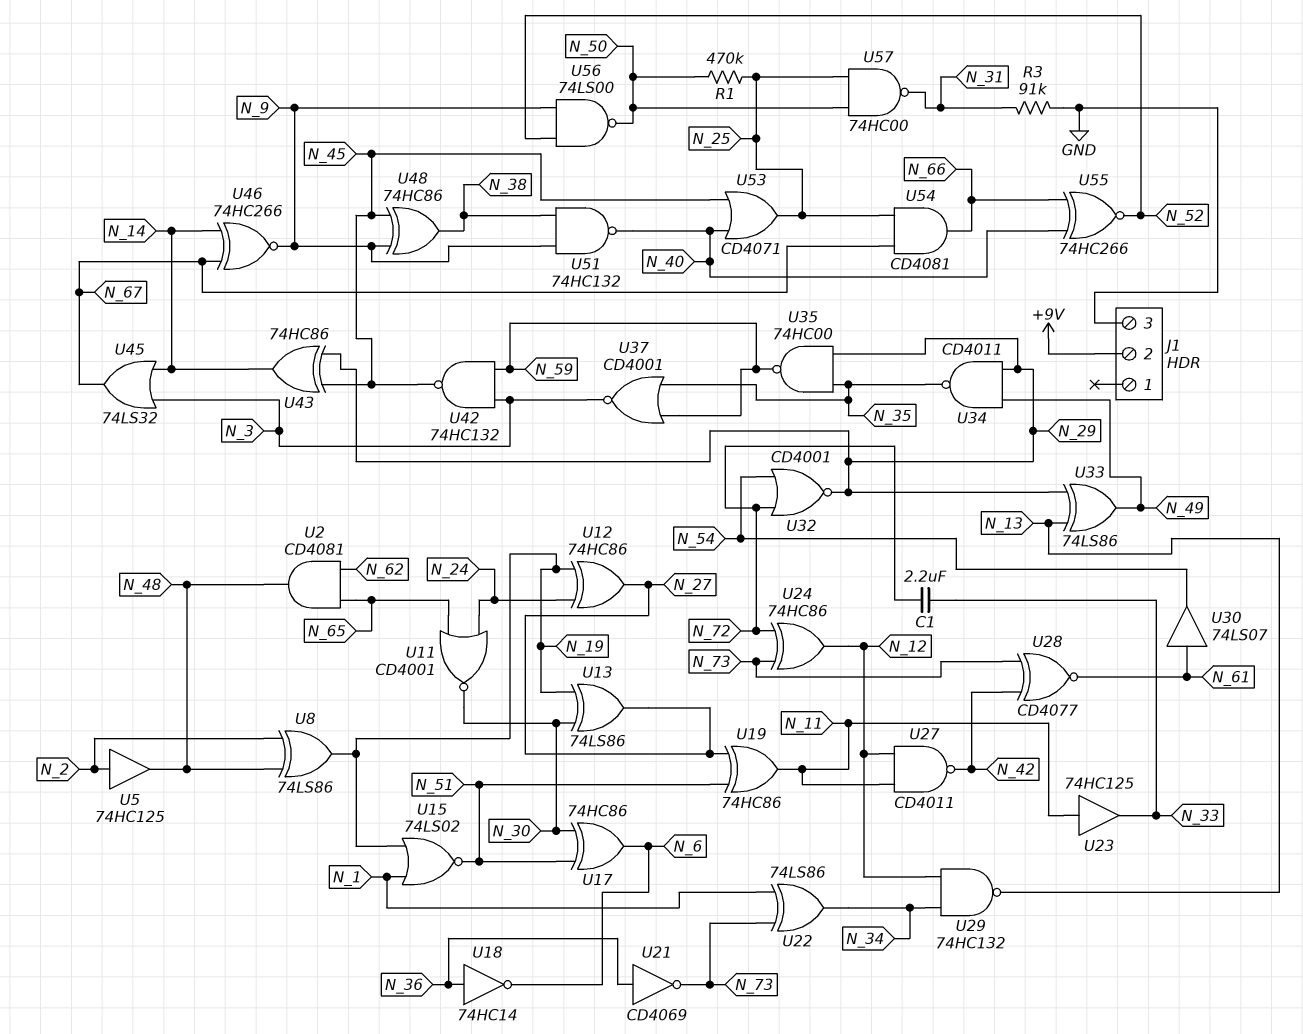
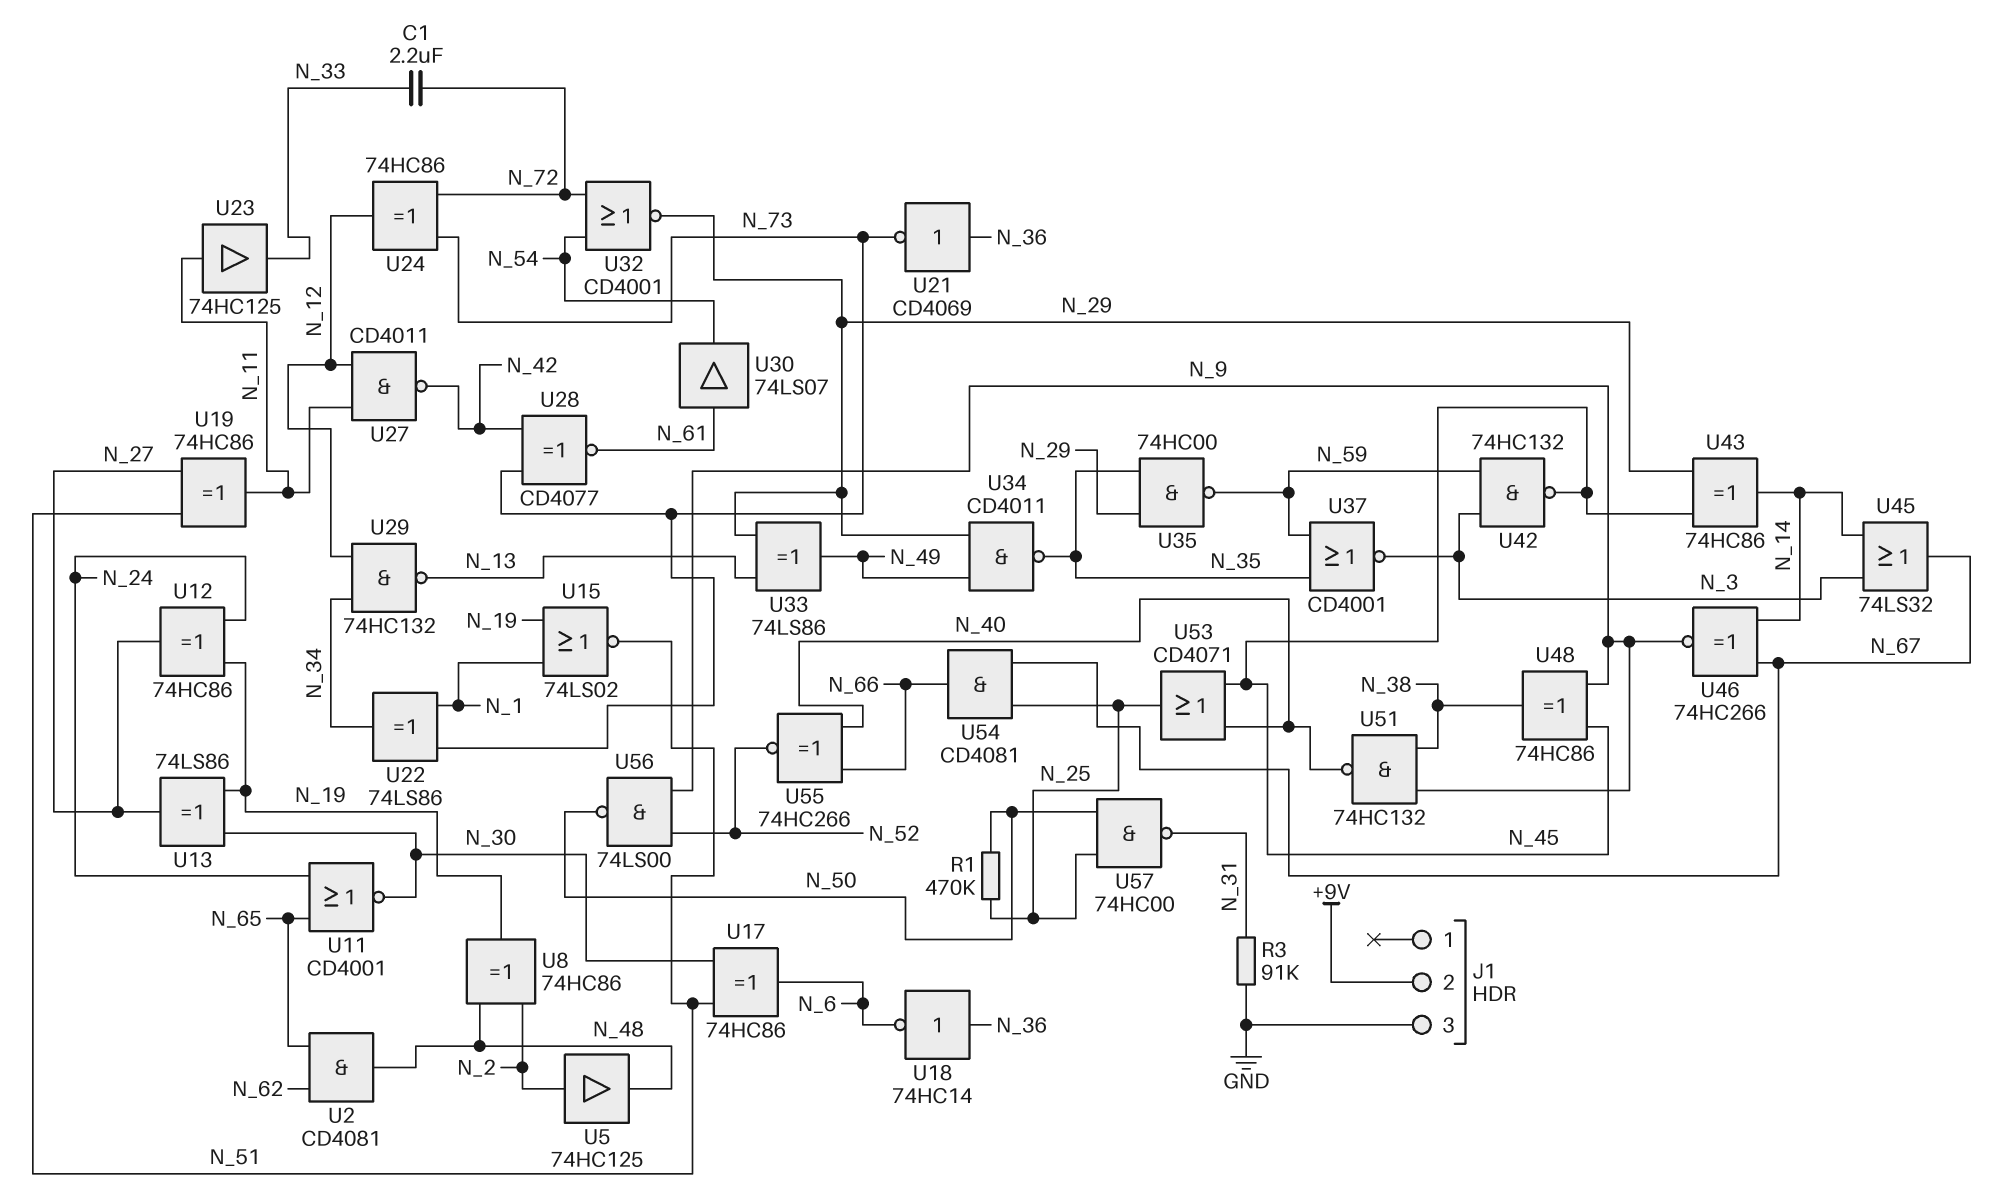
U8: XOR 74LS86 (in N_2, in N_48, out N_19) -> XOR 74HC86 (in N_2, in N_48, out N_19)

